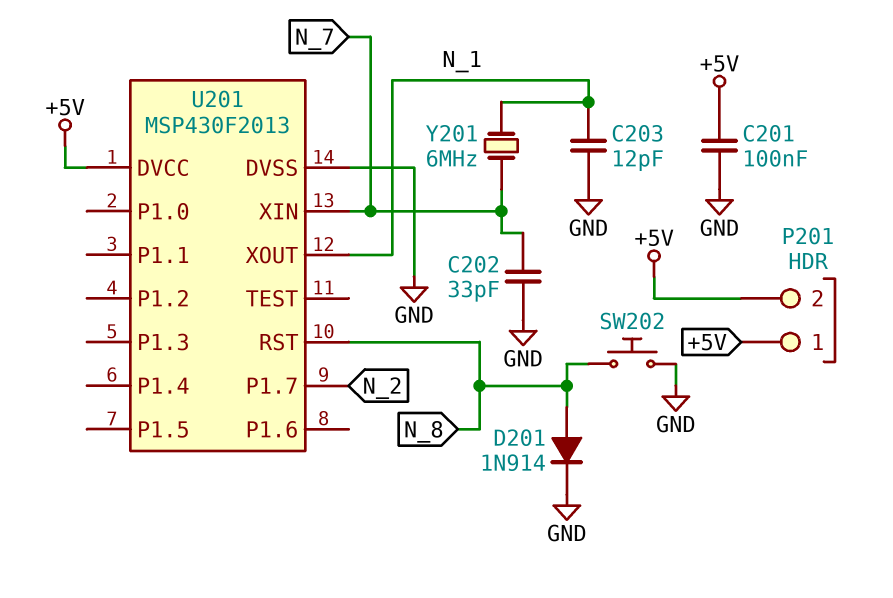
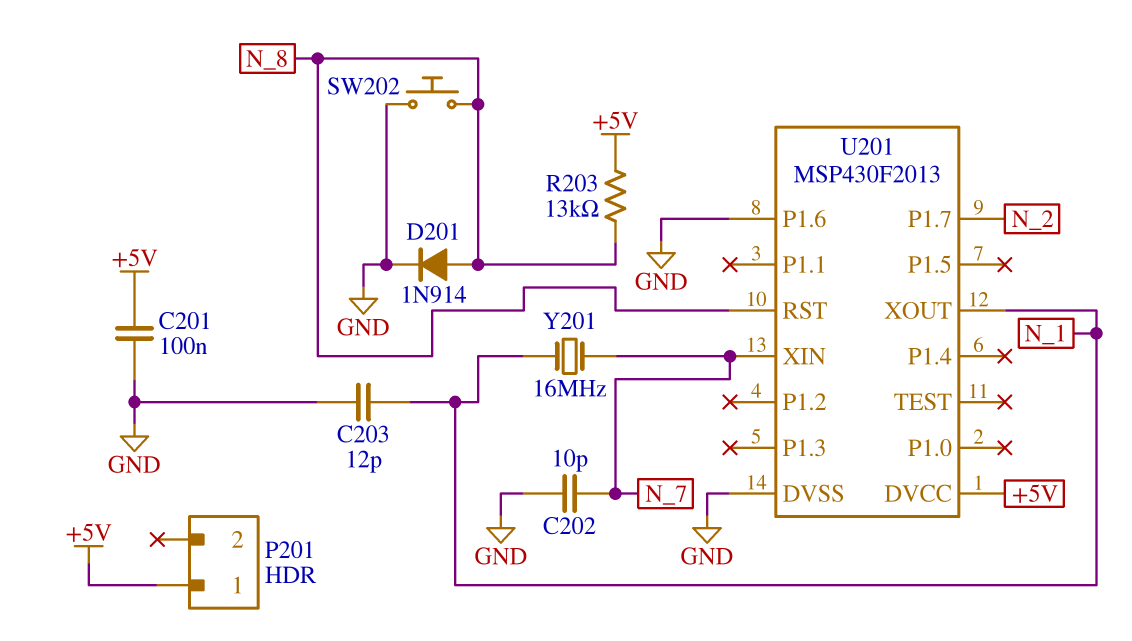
C202: 33pF (GND, N_7) -> 10pF (GND, N_7)
P201 pin 2: +5V -> none
R203: none -> 13k (+5V, N_8)
U201 pin P1.6: none -> GND
Y201: 6MHz (N_1, N_7) -> 16MHz (N_1, N_7)

